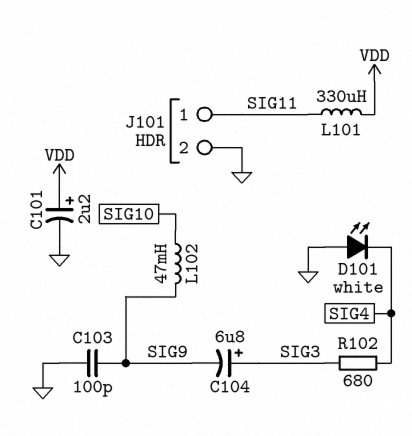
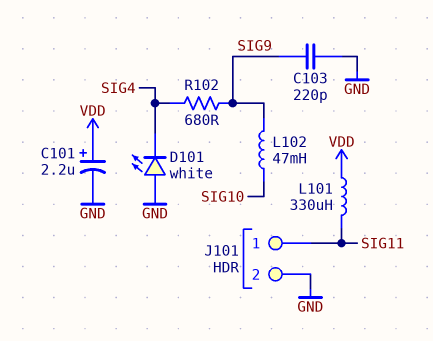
C103: 100pF (GND, SIG9) -> 220pF (GND, SIG9)
C104: 6.8uF (plus SIG3, minus SIG9) -> none
R102: 680 (SIG3, SIG4) -> 680 (SIG4, SIG9)

